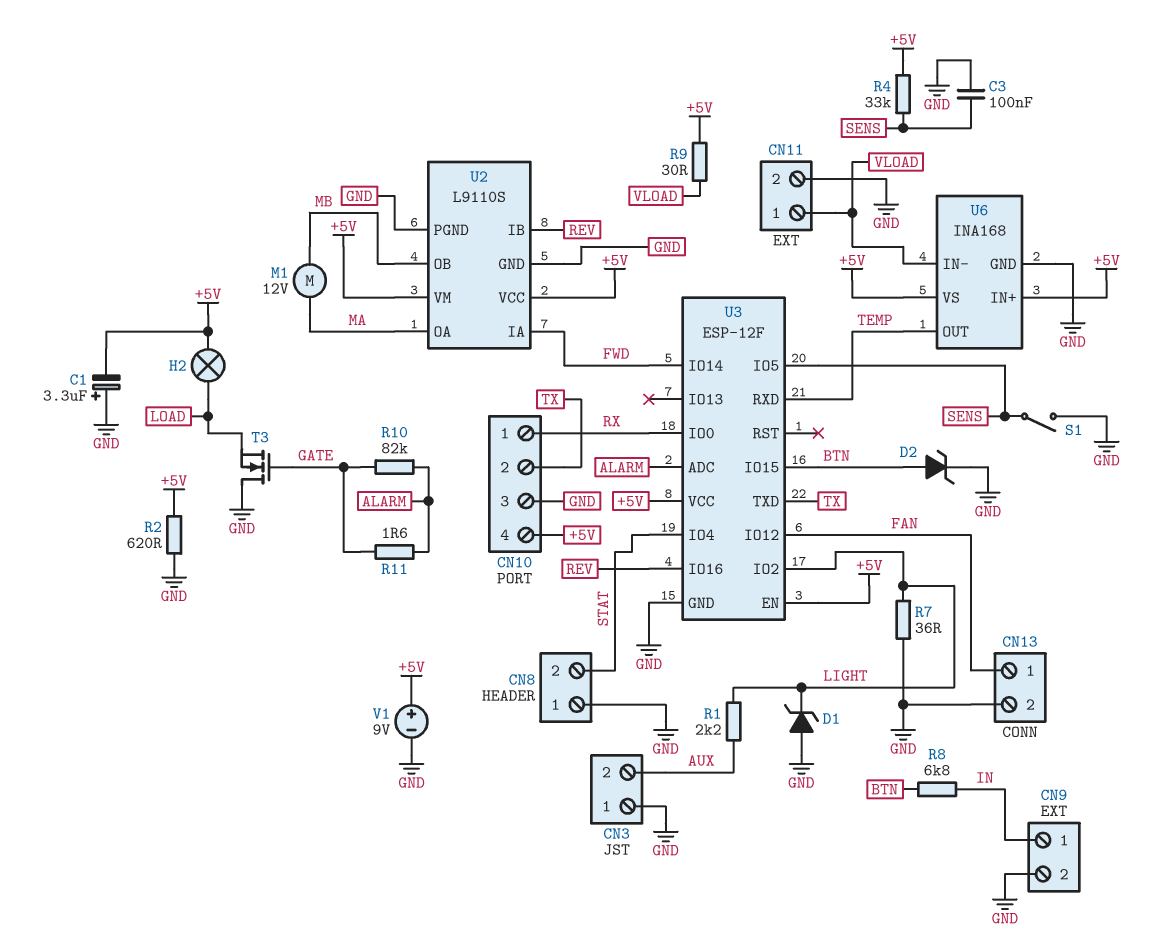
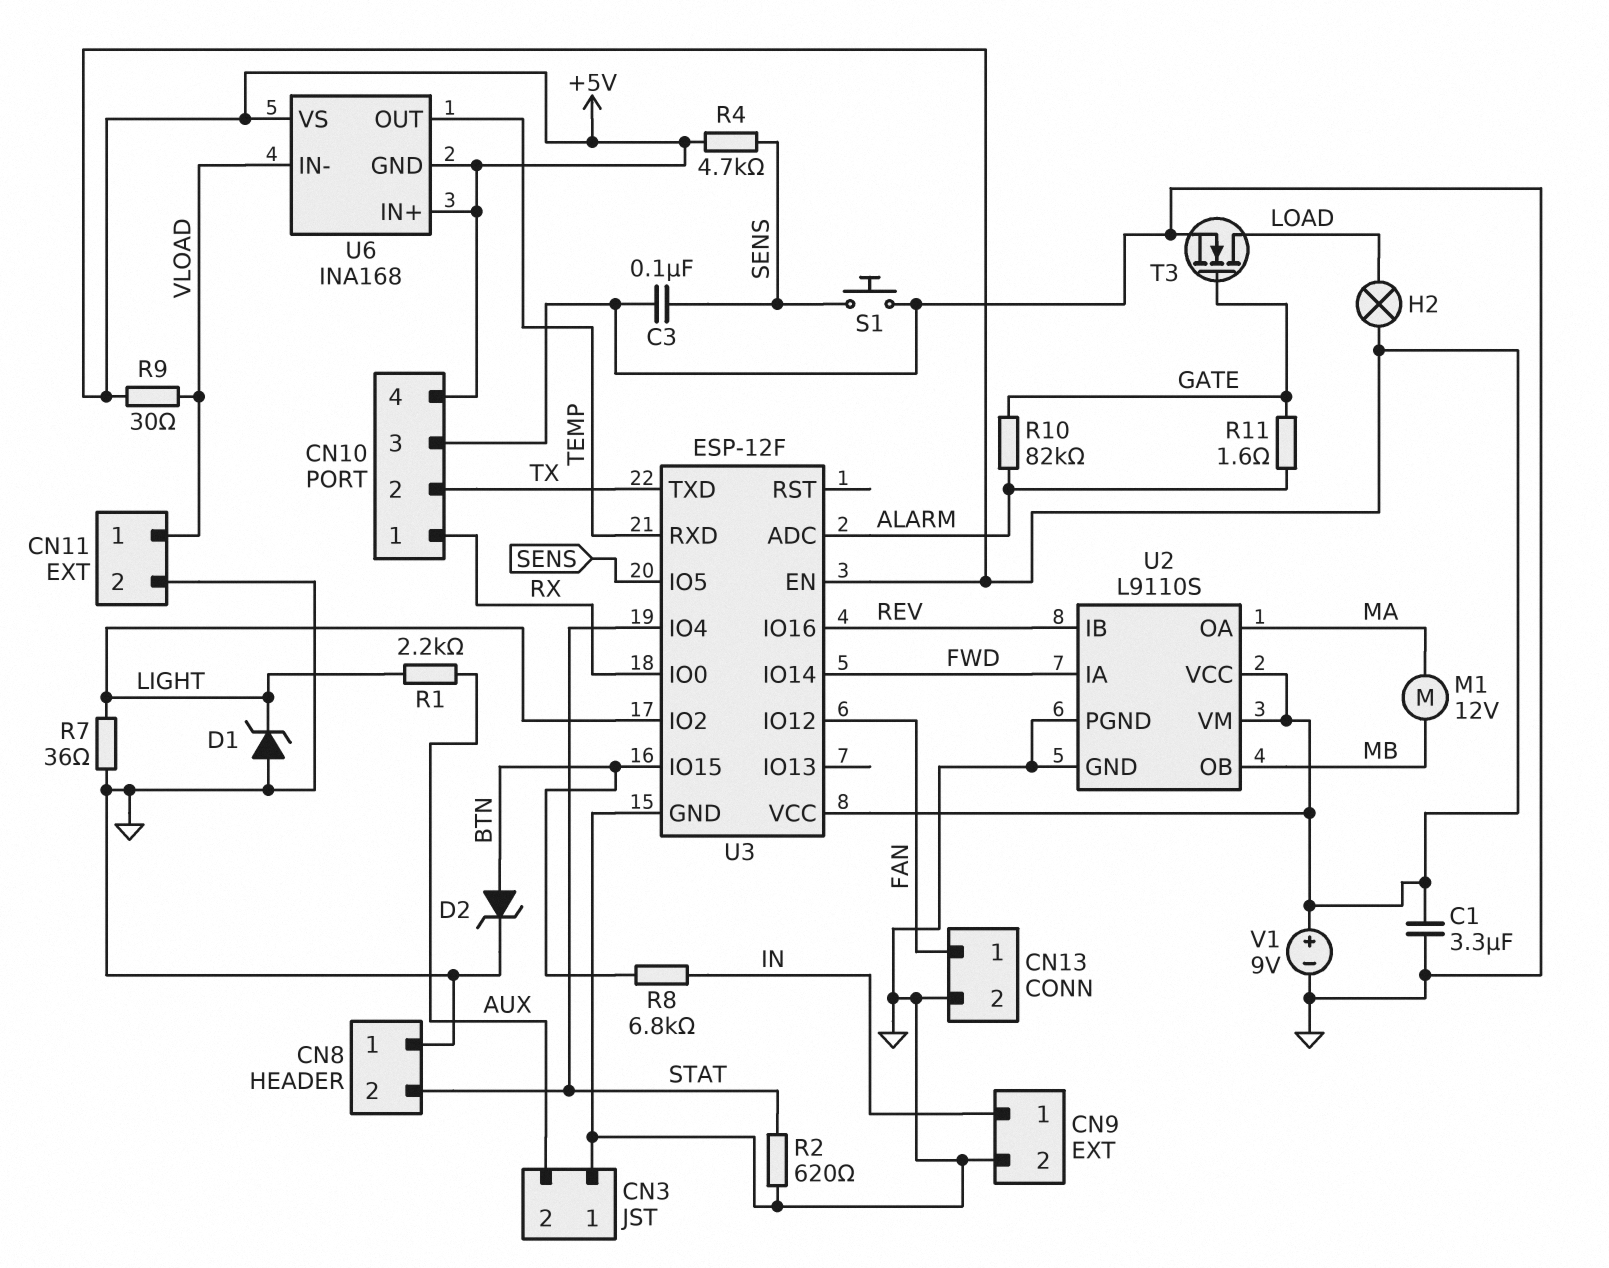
C1: 3.3uF (plus GND, minus +5V) -> 3.3uF (+5V, GND)
R2: 620 (+5V, GND) -> 620 (GND, STAT)
R4: 33k (+5V, SENS) -> 4.7k (+5V, SENS)
S1: switch (GND, SENS) -> button (GND, SENS)
T3: NMOS (G GATE, D GND, S LOAD) -> NMOS (G GATE, D LOAD, S GND)
U6 pin GND: GND -> +5V

